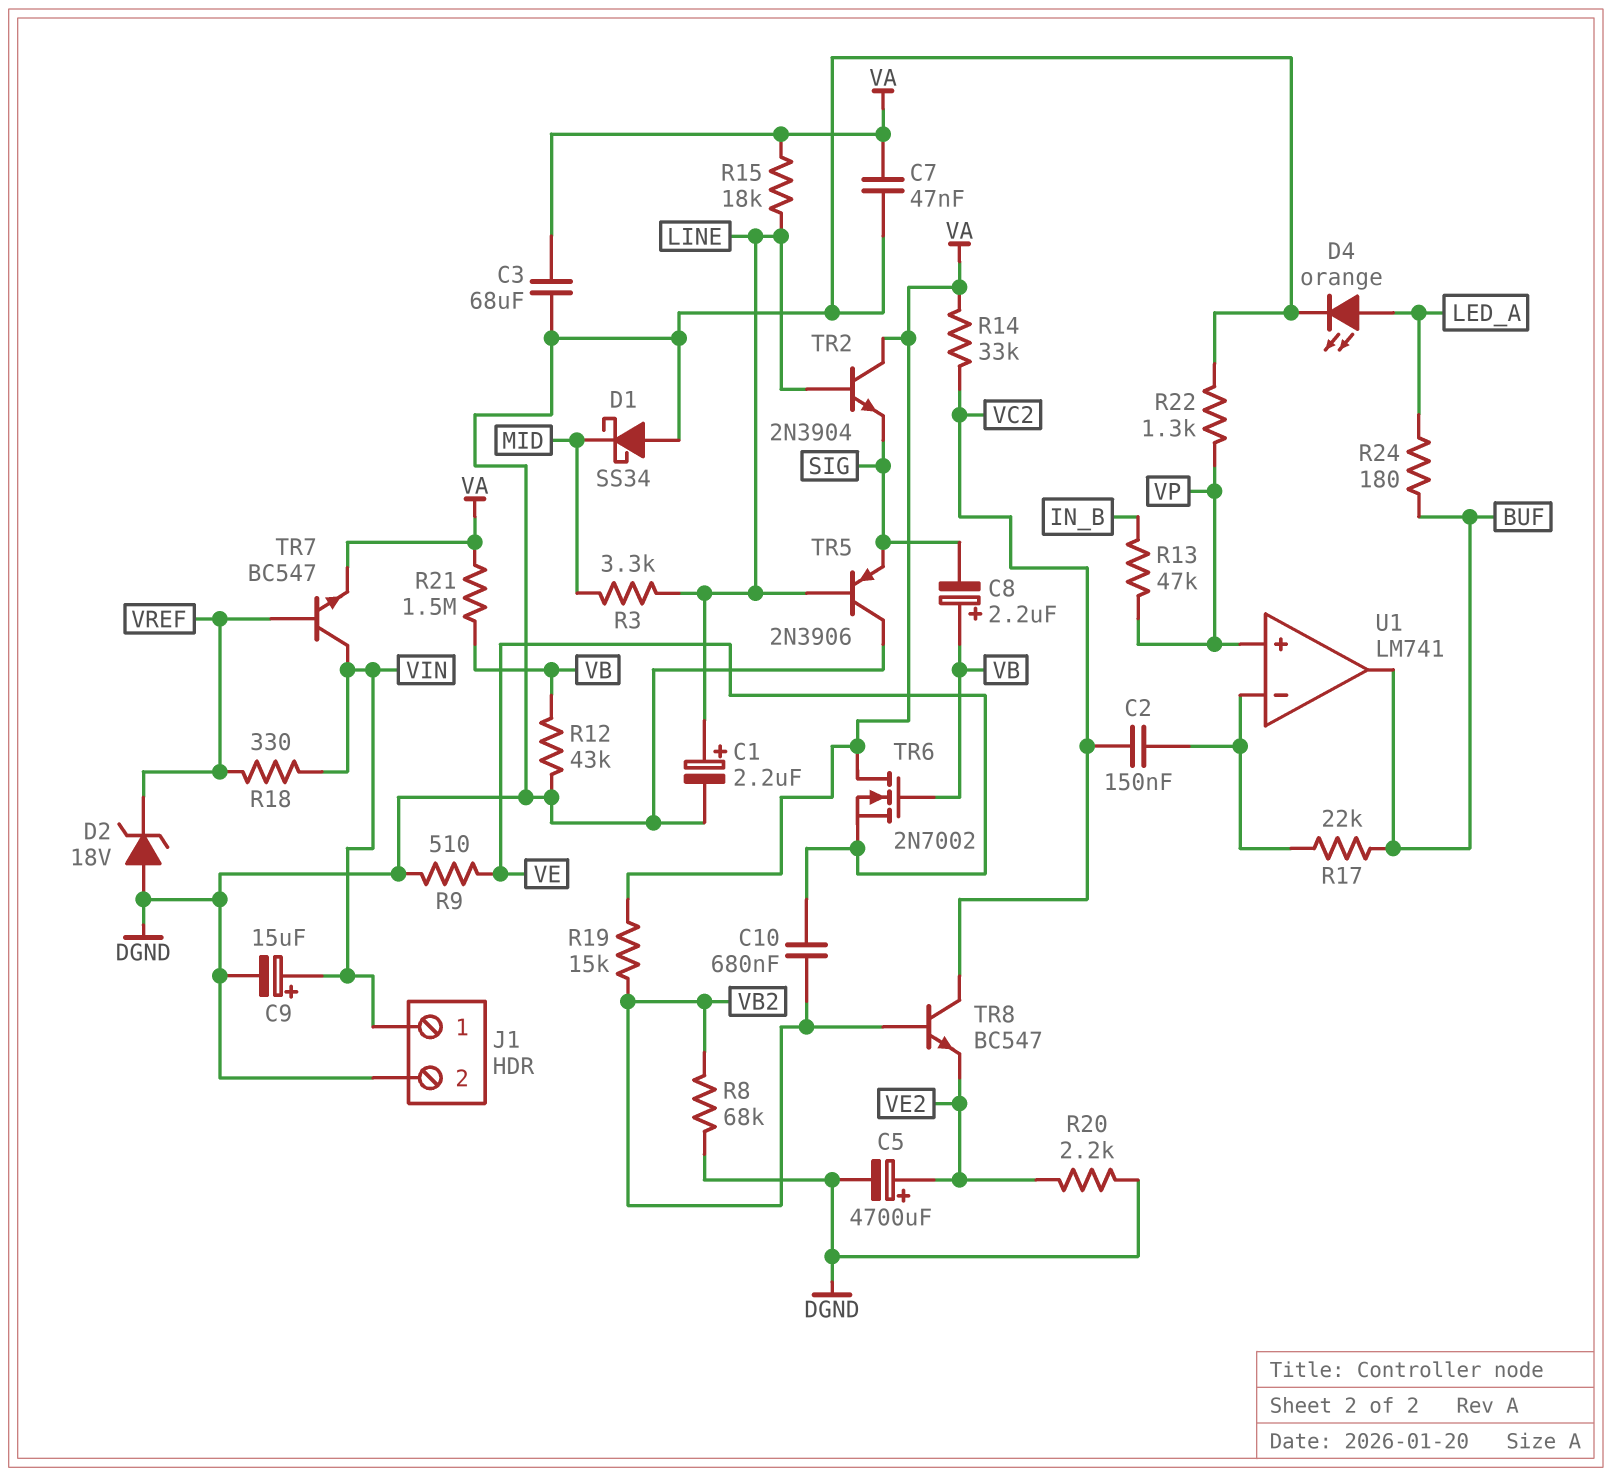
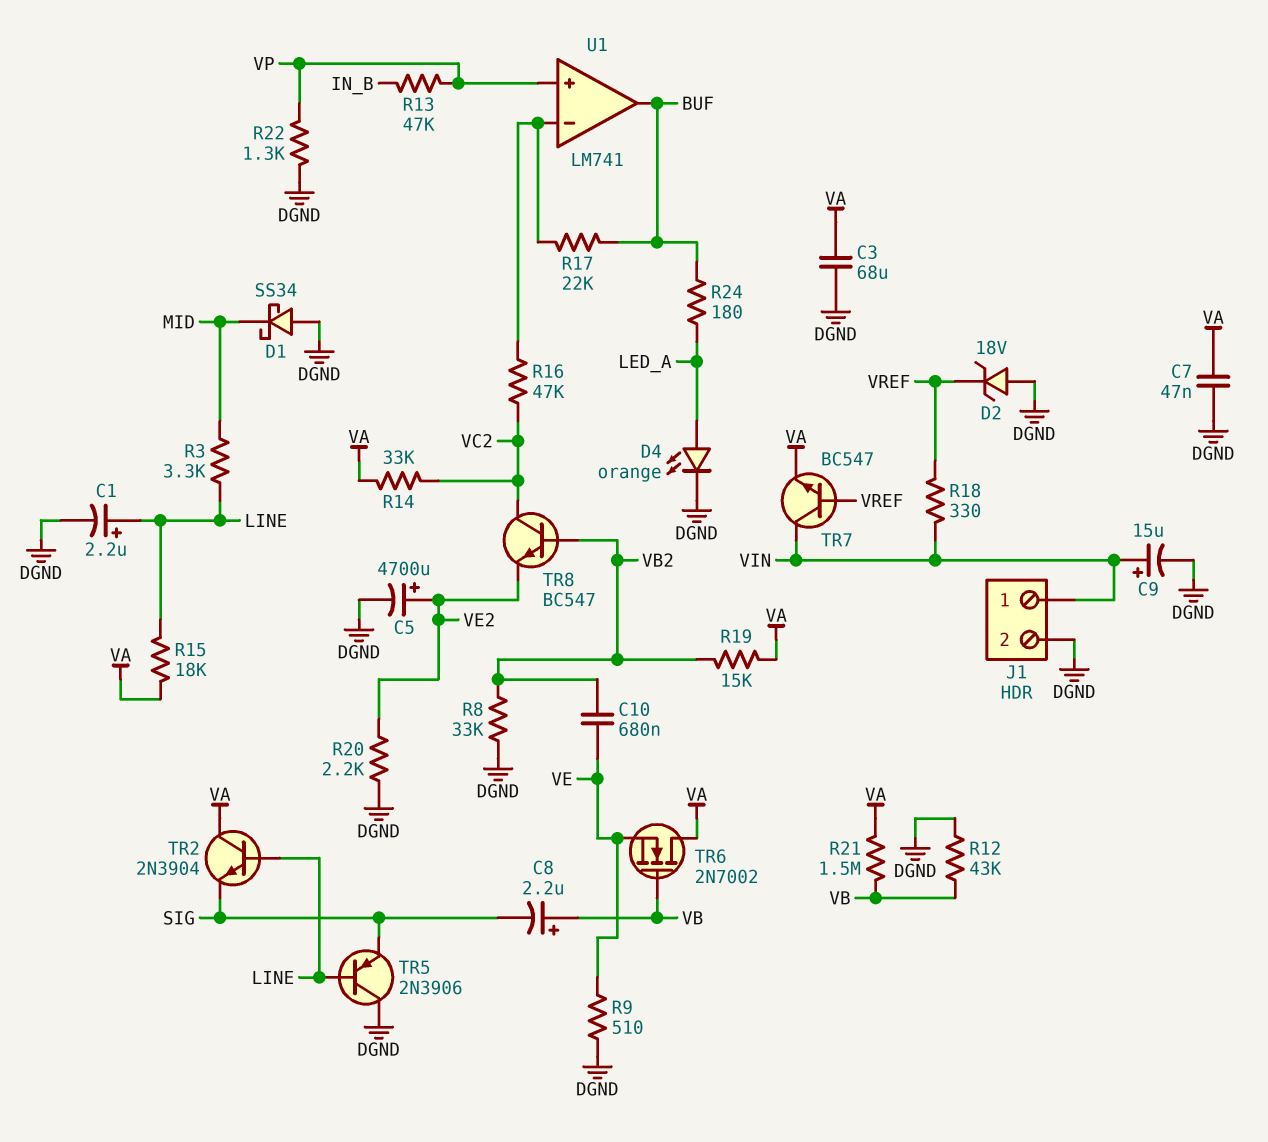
C2: 150nF (U1/in-, VC2) -> none
R8: 68k (DGND, VB2) -> 33k (DGND, VB2)
R16: none -> 47k (U1/in-, VC2)

